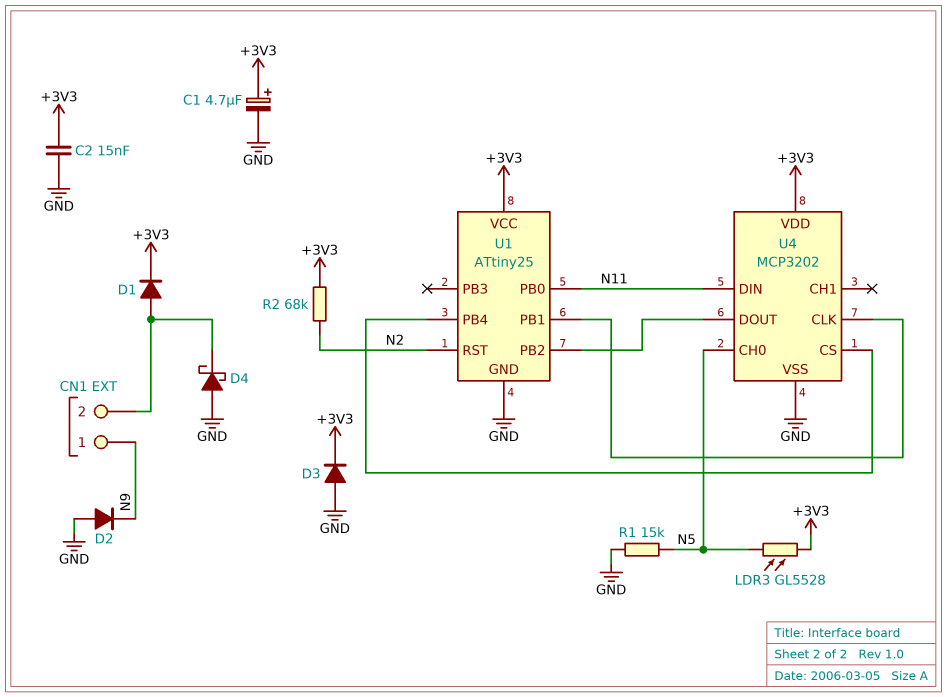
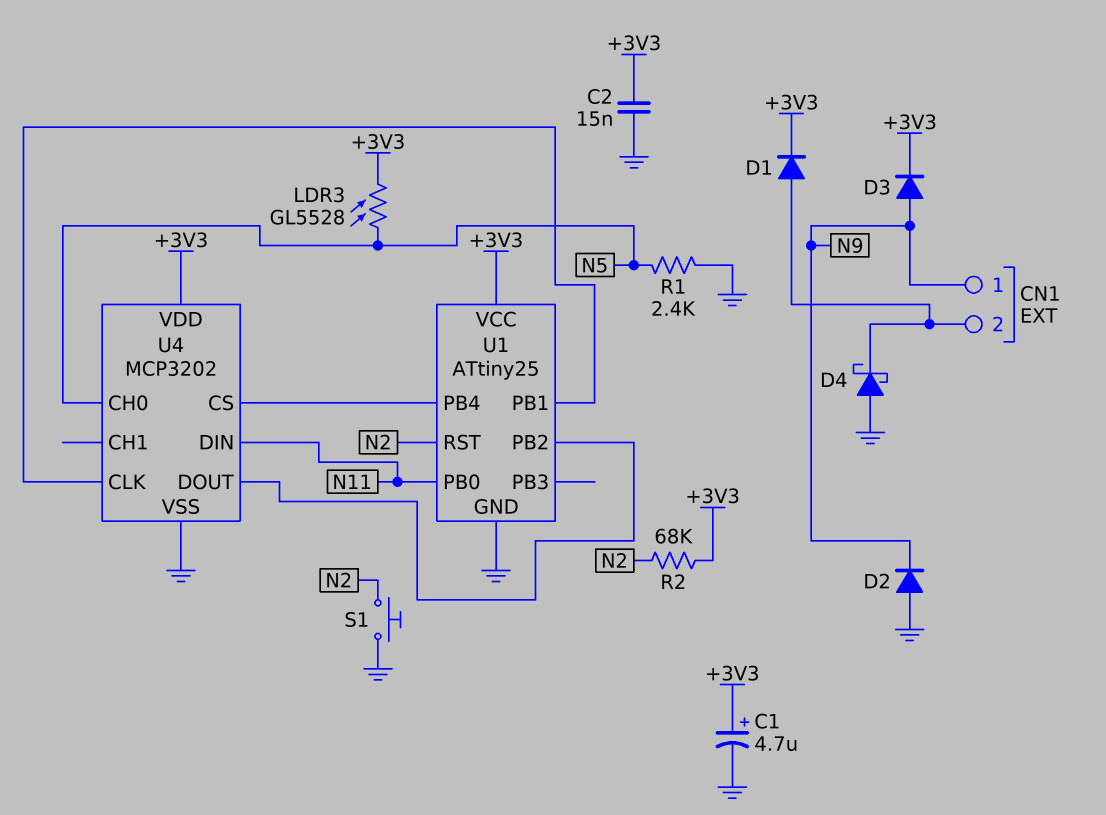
D3: diode (A GND, K +3V3) -> diode (A N9, K +3V3)
R1: 15k (GND, N5) -> 2.4k (GND, N5)
S1: none -> button (GND, N2)

